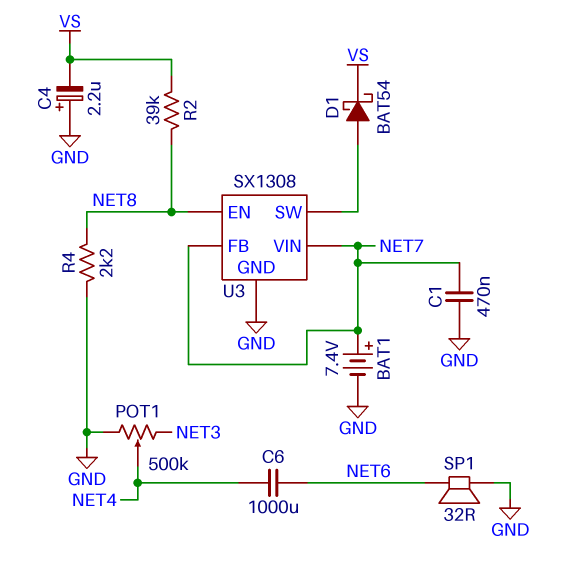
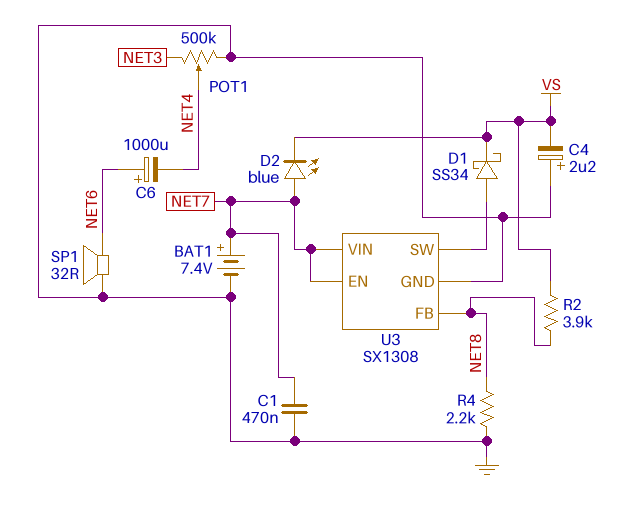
C6: 1000uF (NET4, NET6) -> 1000uF (plus NET6, minus NET4)
D1: schottky BAT54 (A U3/SW, K VS) -> schottky SS34 (A U3/SW, K VS)
D2: none -> LED blue (A NET7, K VS)
R2: 39k (NET8, VS) -> 3.9k (NET8, VS)
U3 pin EN: NET8 -> NET7
U3 pin FB: NET7 -> NET8

